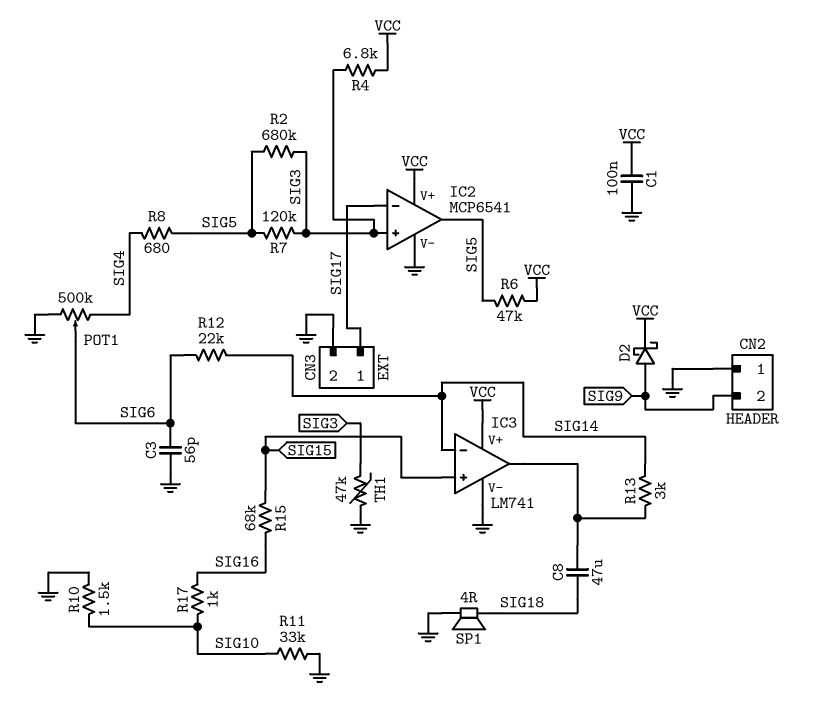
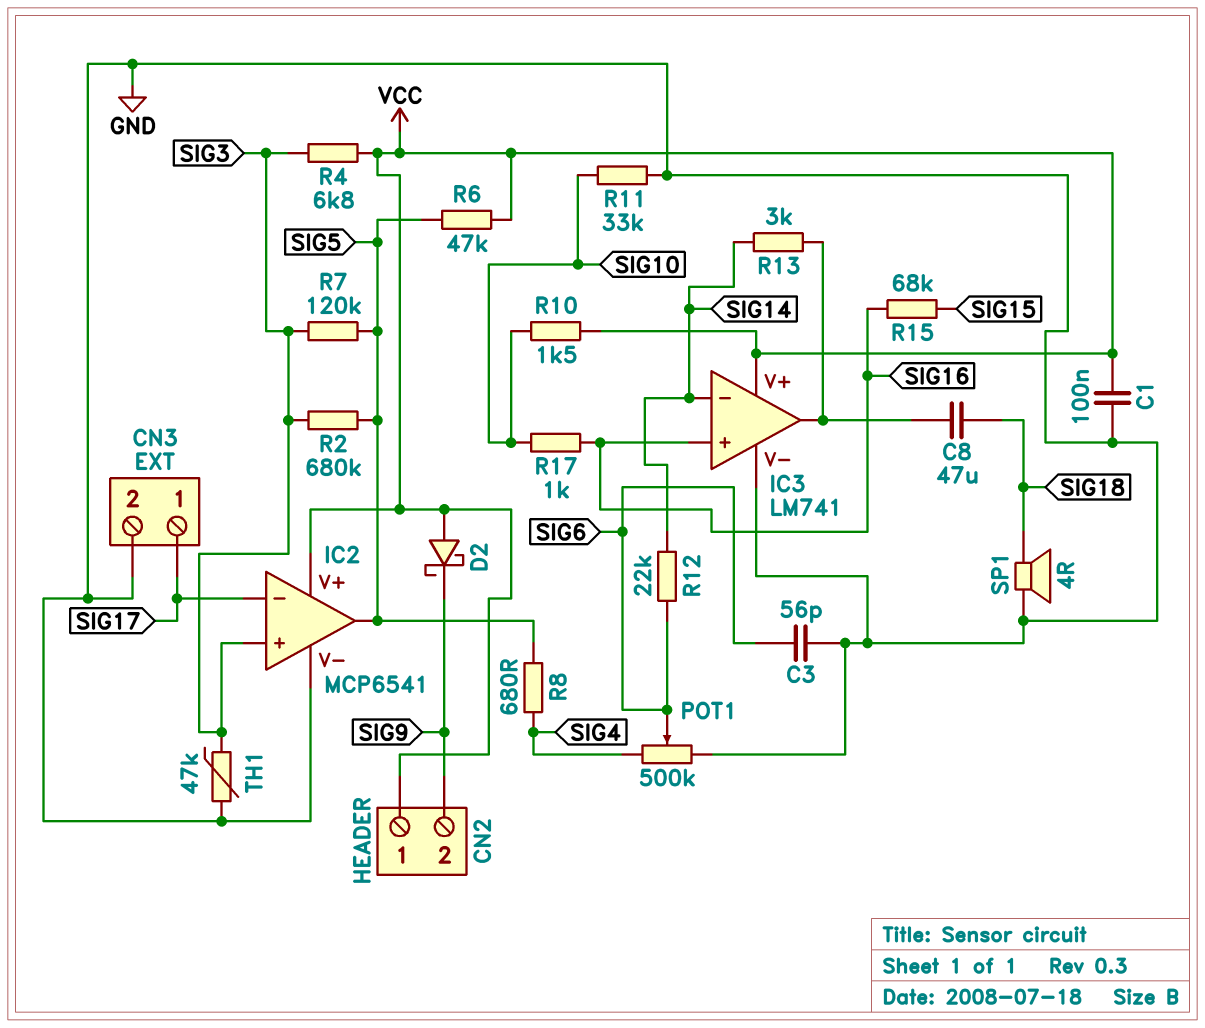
CN2 pin 1: GND -> VCC
D2: schottky (A SIG9, K VCC) -> schottky (A VCC, K SIG9)
IC3 pin in+: SIG15 -> SIG16
R10: 1.5k (GND, SIG10) -> 1.5k (SIG10, VCC)

